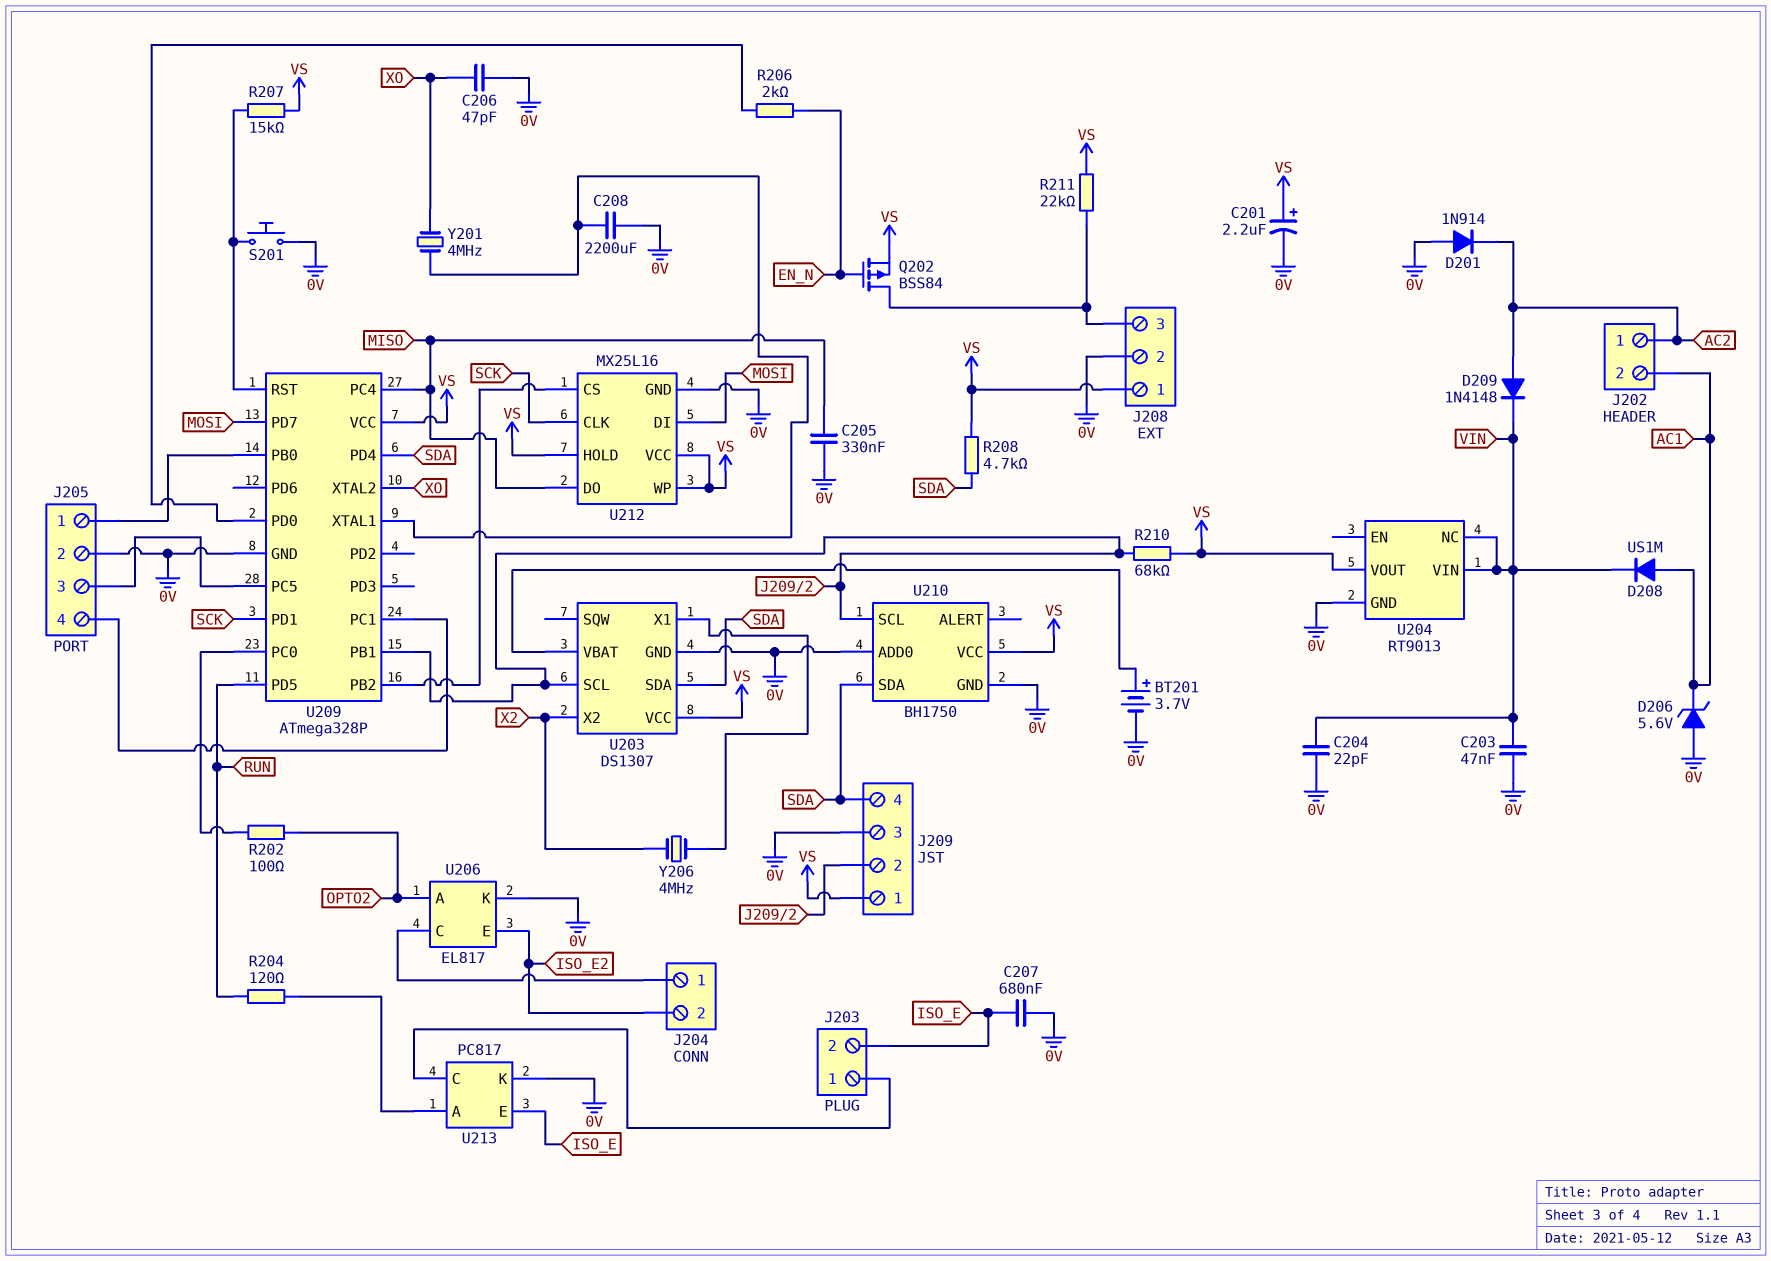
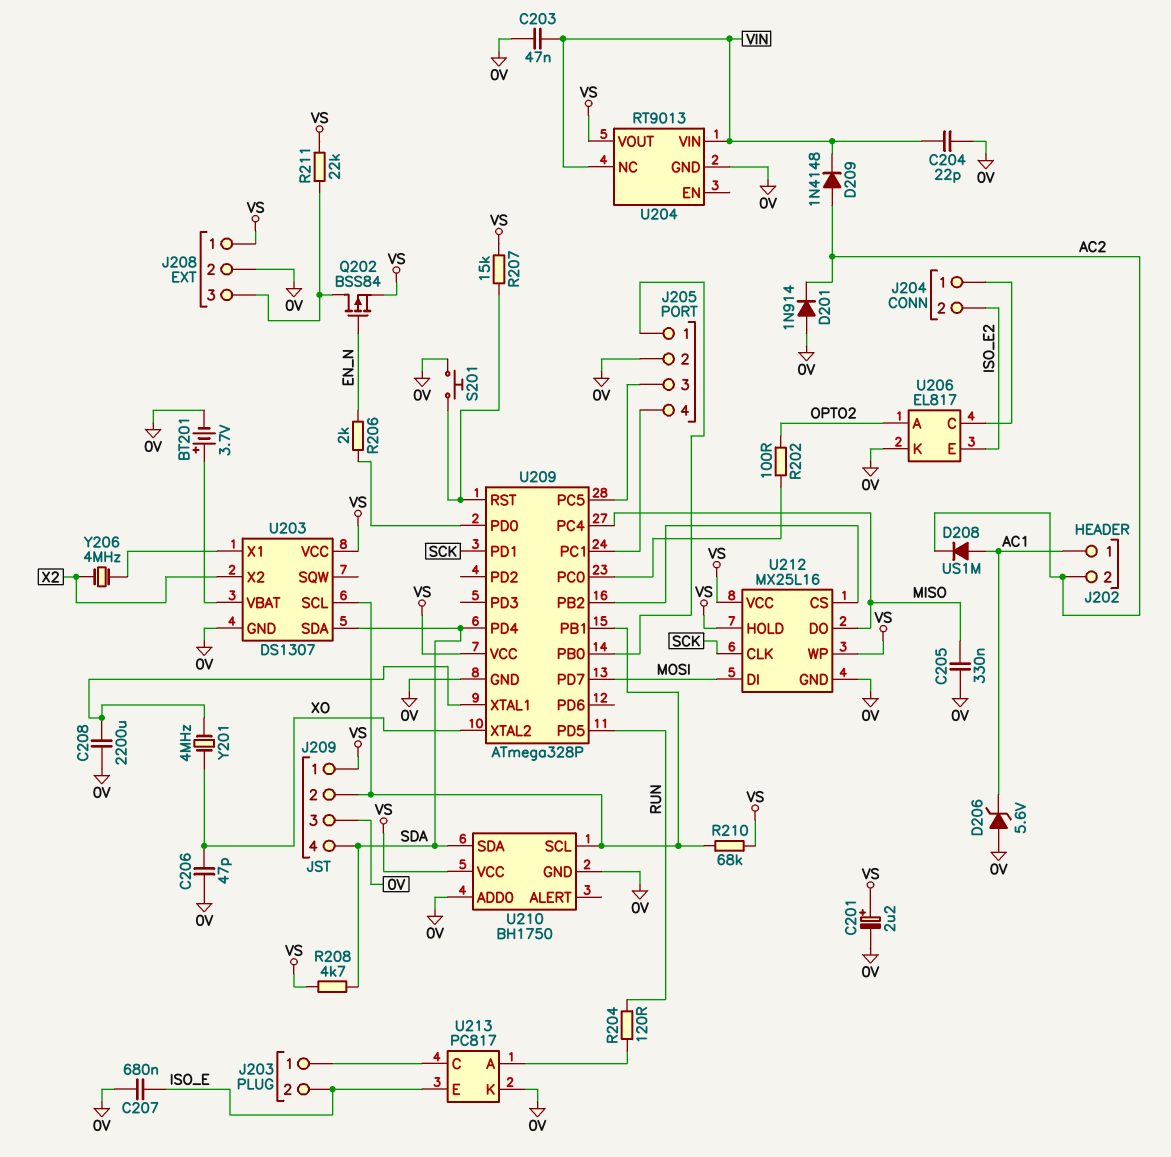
D208: diode US1M (A AC1, K VIN) -> diode US1M (A AC1, K AC2)
J202 pin 1: AC2 -> AC1
J202 pin 2: AC1 -> AC2

